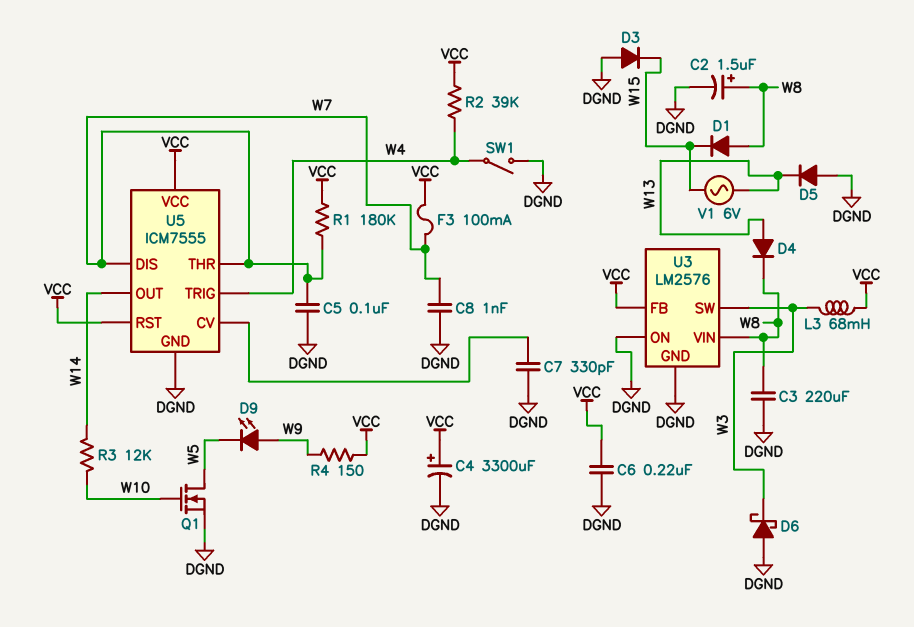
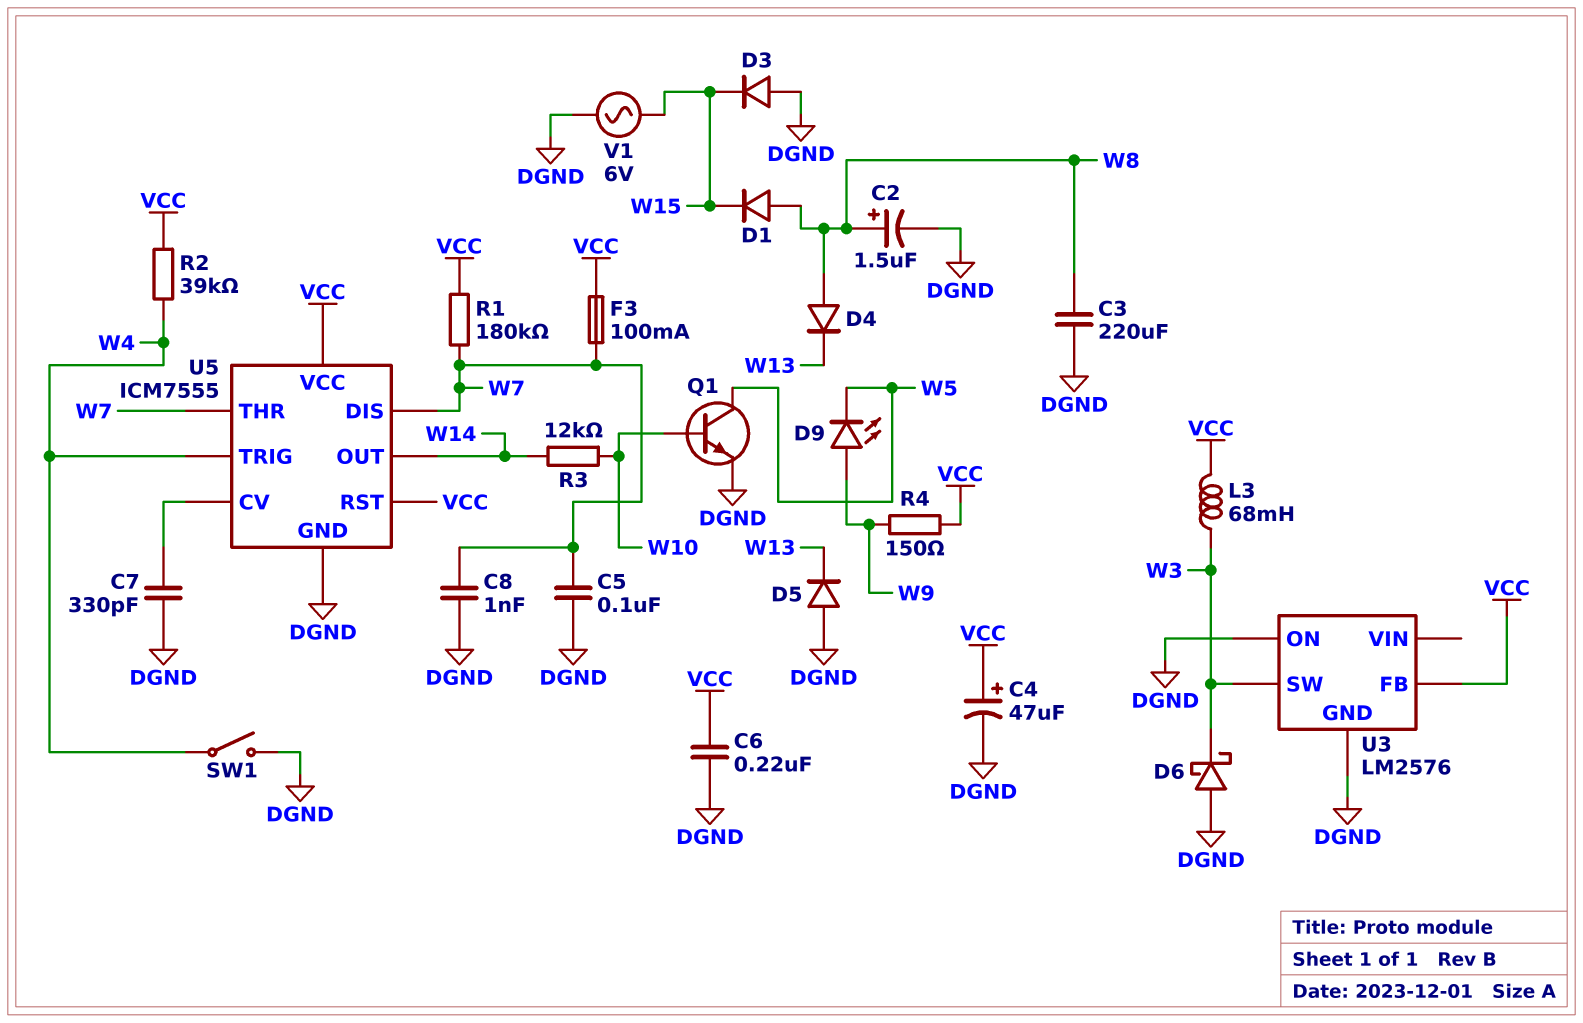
C4: 3300uF (plus VCC, minus DGND) -> 47uF (plus VCC, minus DGND)
D4: diode (A W13, K W8) -> diode (A W8, K W13)
Q1: NMOS (G W10, D W5, S DGND) -> NPN (B W10, C W5, E DGND)
U3 pin VIN: W8 -> none
V1: AC 6V (W13, W15) -> AC 6V (DGND, W15)

